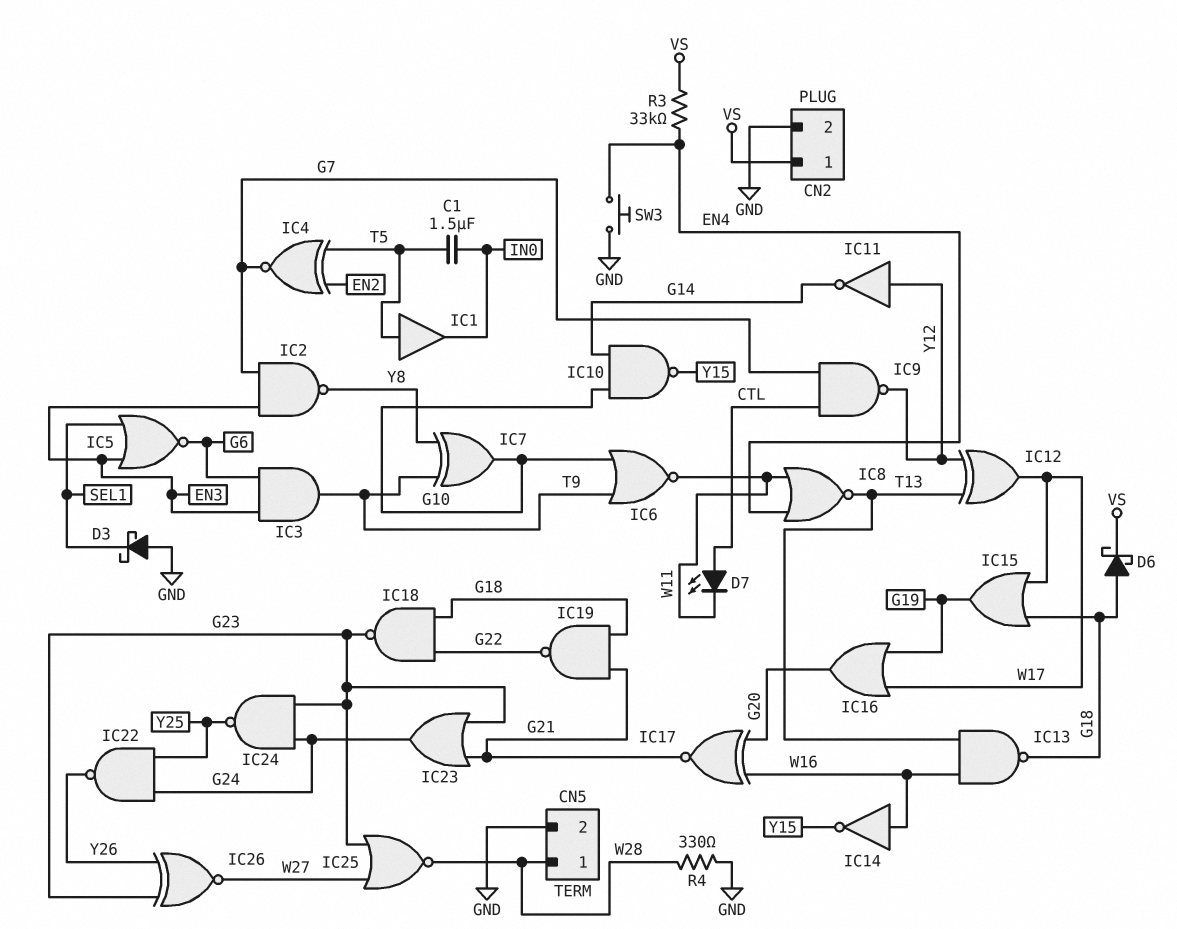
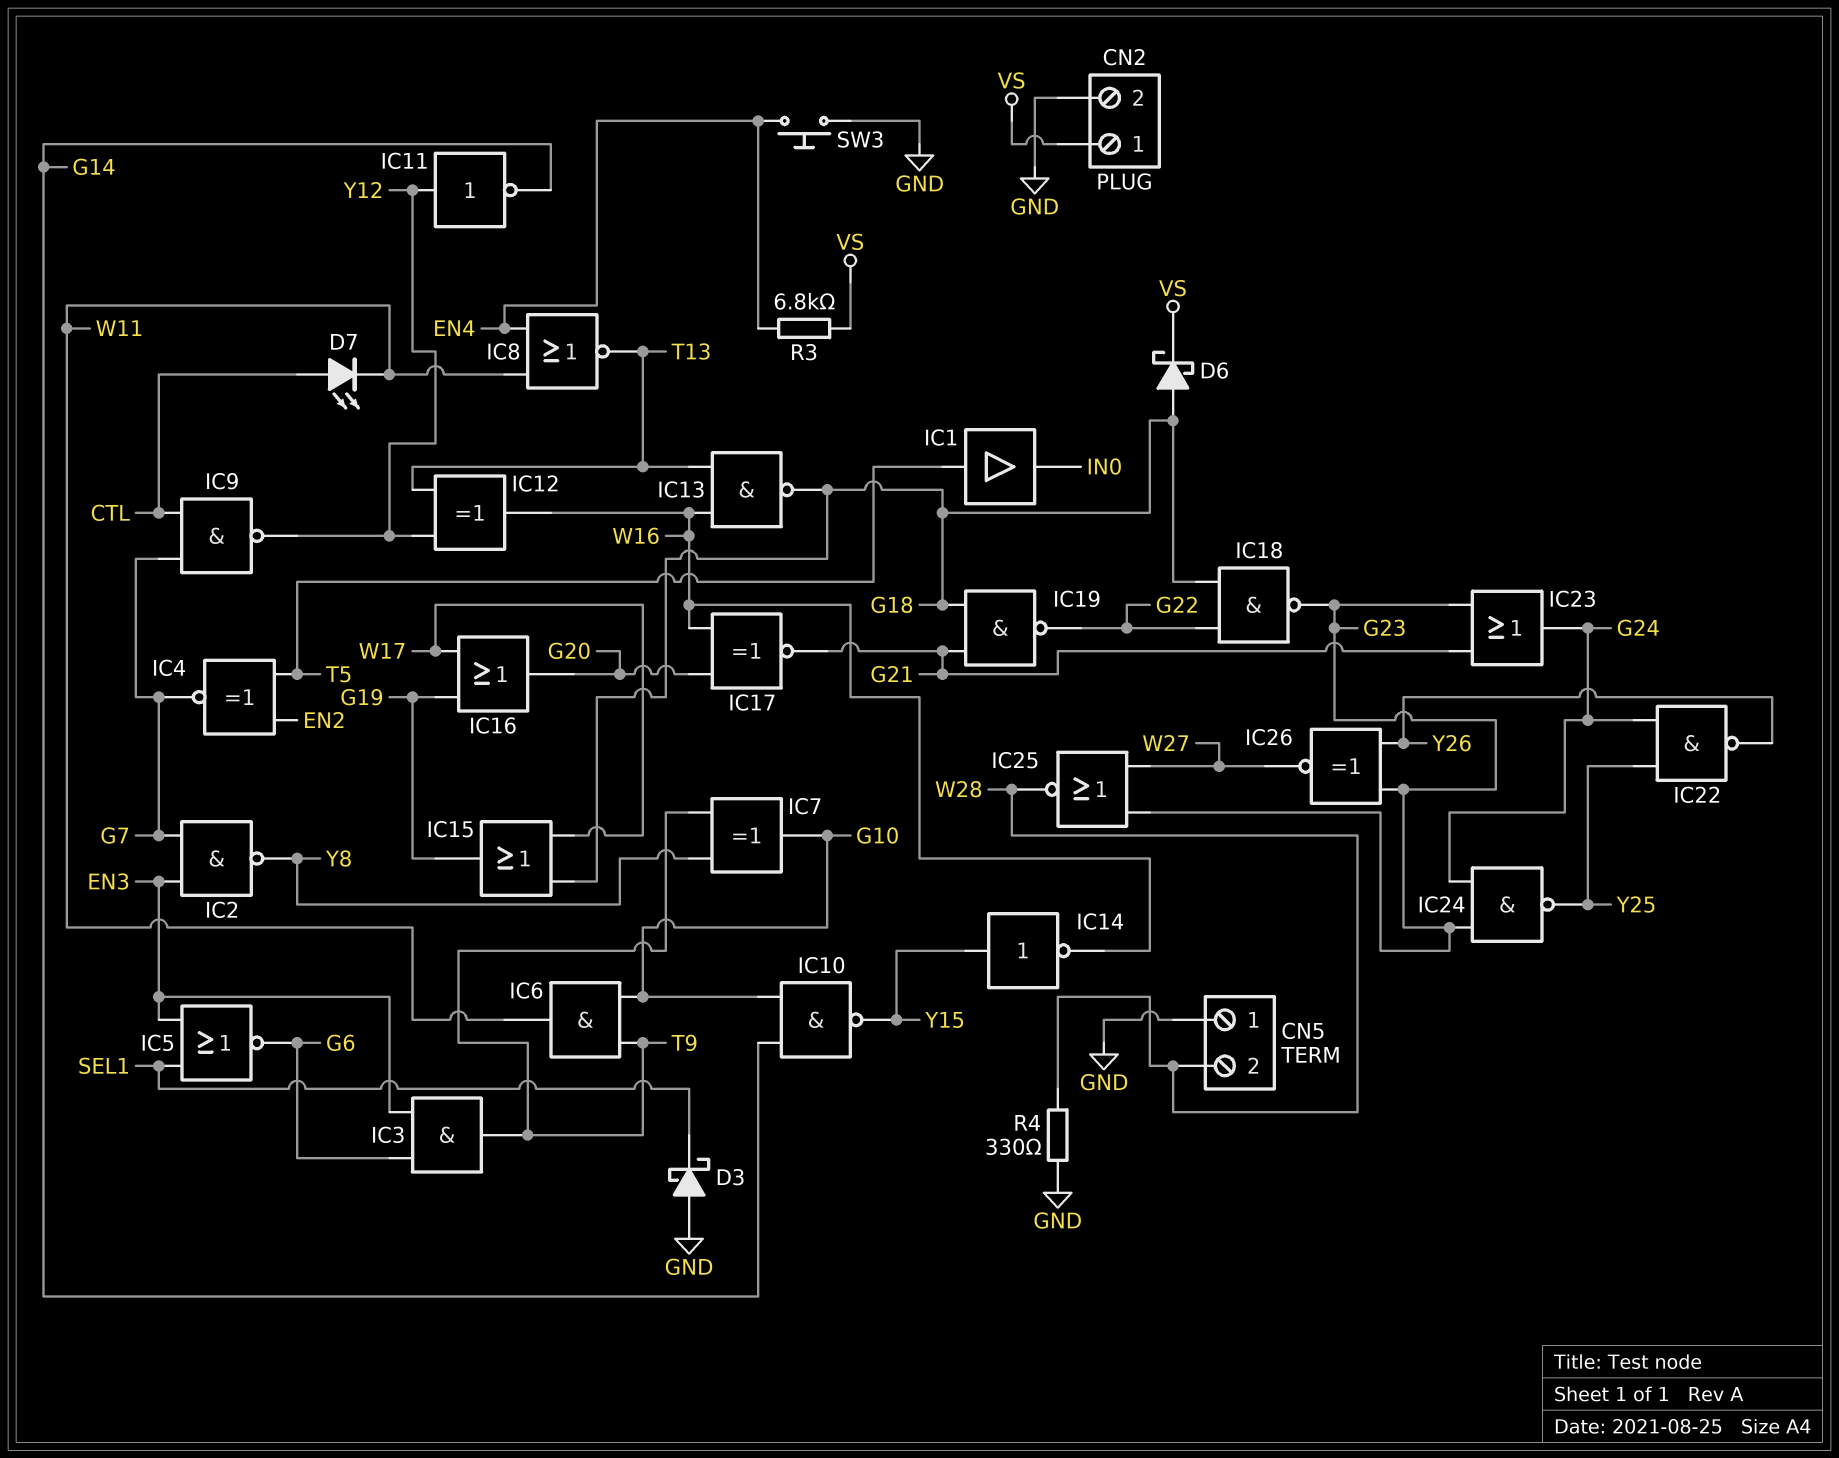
C1: 1.5uF (IN0, T5) -> none
CN5 pin 1: W28 -> GND
CN5 pin 2: GND -> W28
IC6: NOR (in G10, in T9, out W11) -> AND (in G10, in T9, out W11)
IC12: XOR (in T13, in Y12, out W17) -> XOR (in T13, in Y12, out W16)
IC14: NOT (in W16, out Y15) -> NOT (in Y15, out W16)
R3: 33k (EN4, VS) -> 6.8k (EN4, VS)

